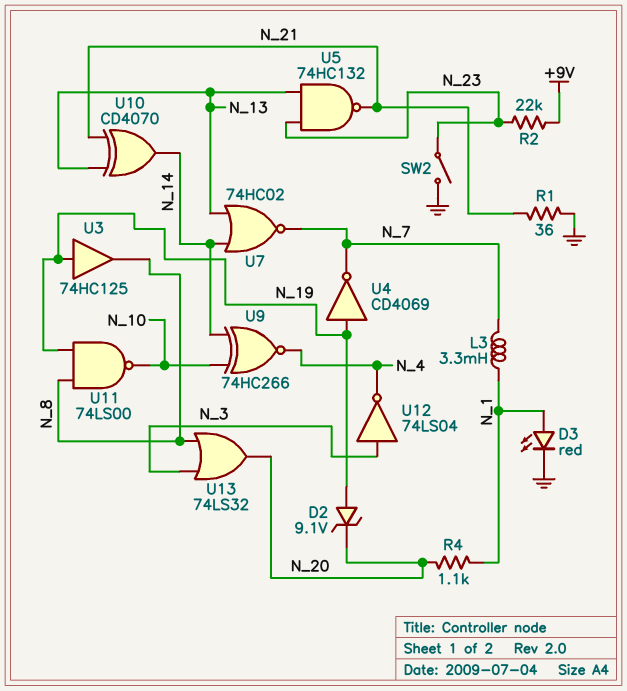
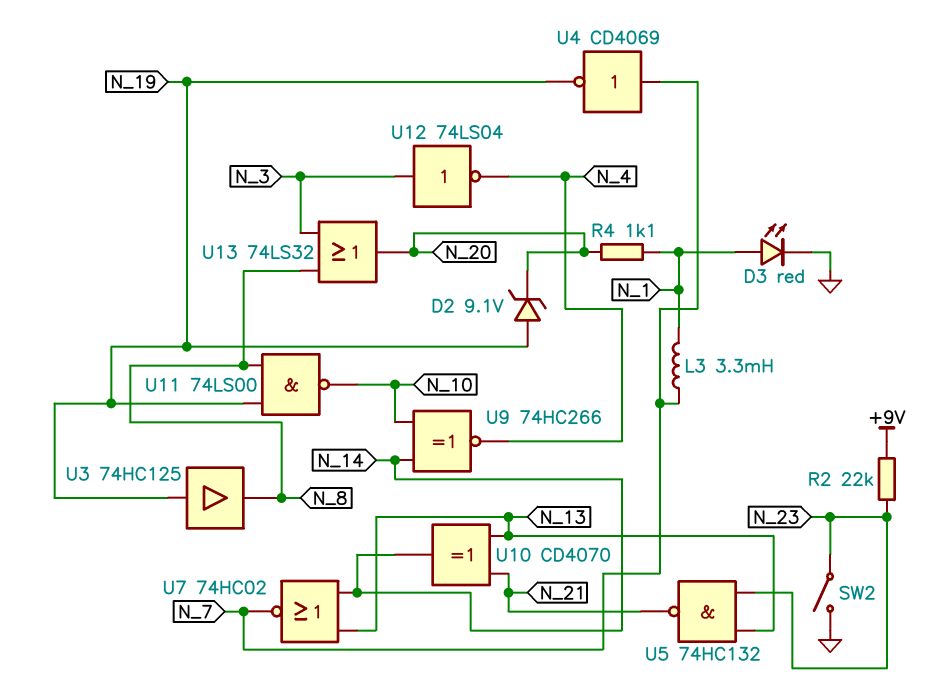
R1: 36 (GND, N_21) -> none
U4: NOT CD4069 (in N_19, out N_7) -> NOT CD4069 (in N_7, out N_19)

